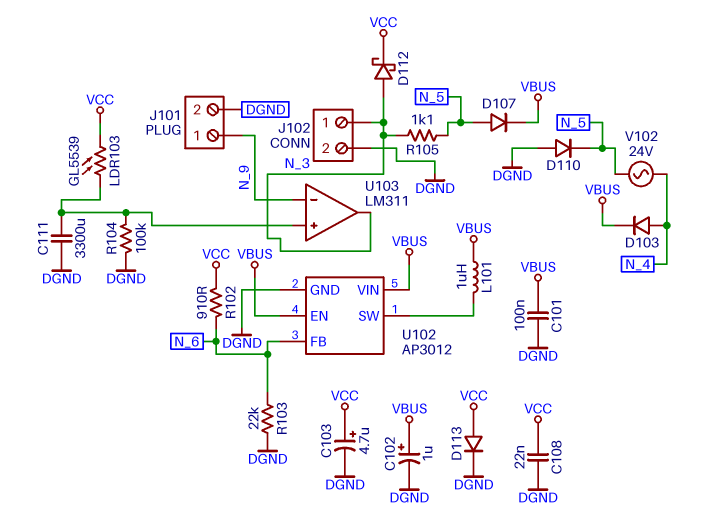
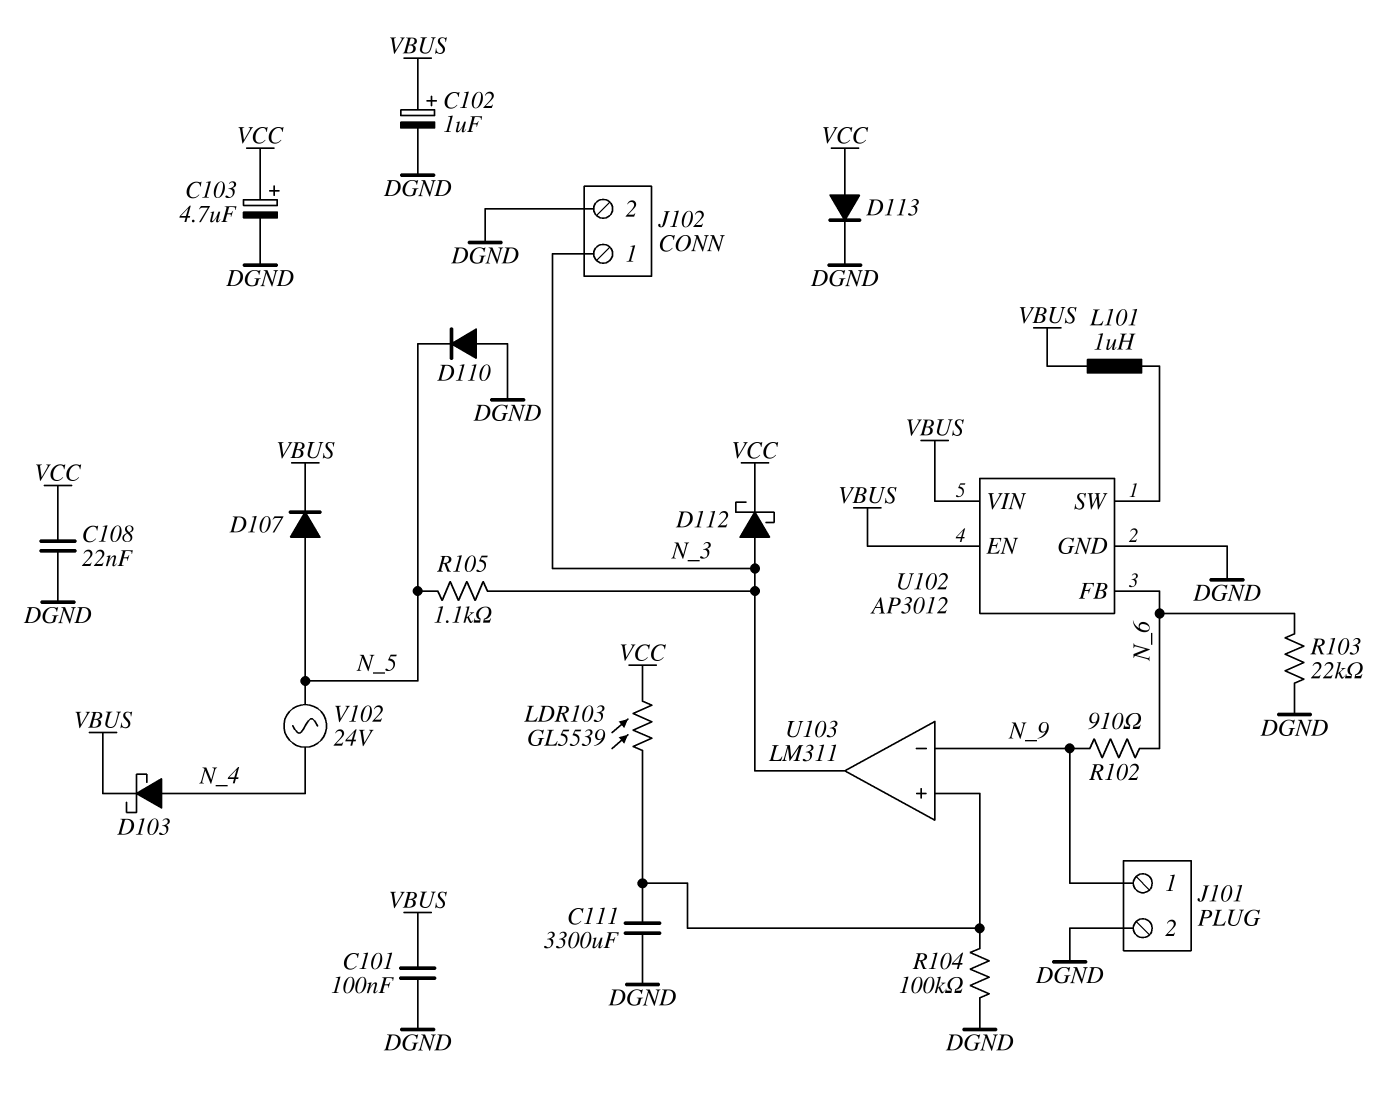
D103: diode (A N_4, K VBUS) -> schottky (A N_4, K VBUS)
R102: 910 (N_6, VCC) -> 910 (N_6, N_9)

